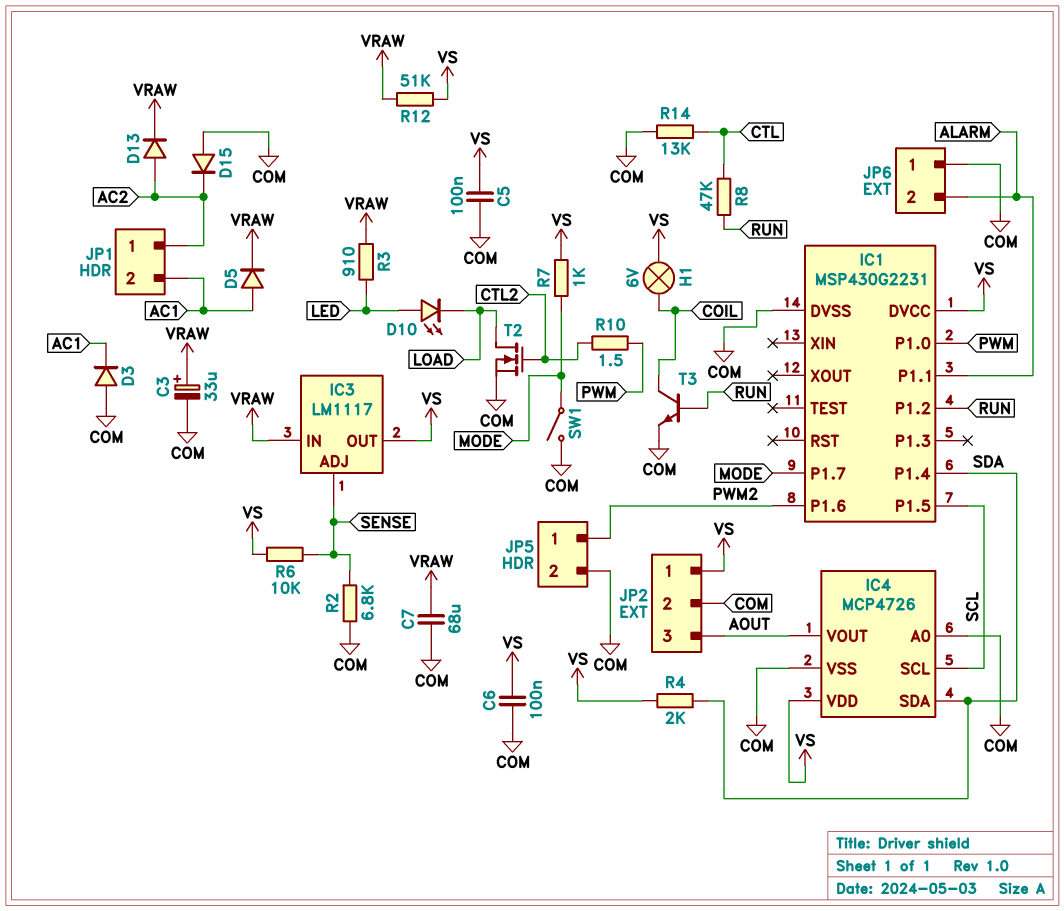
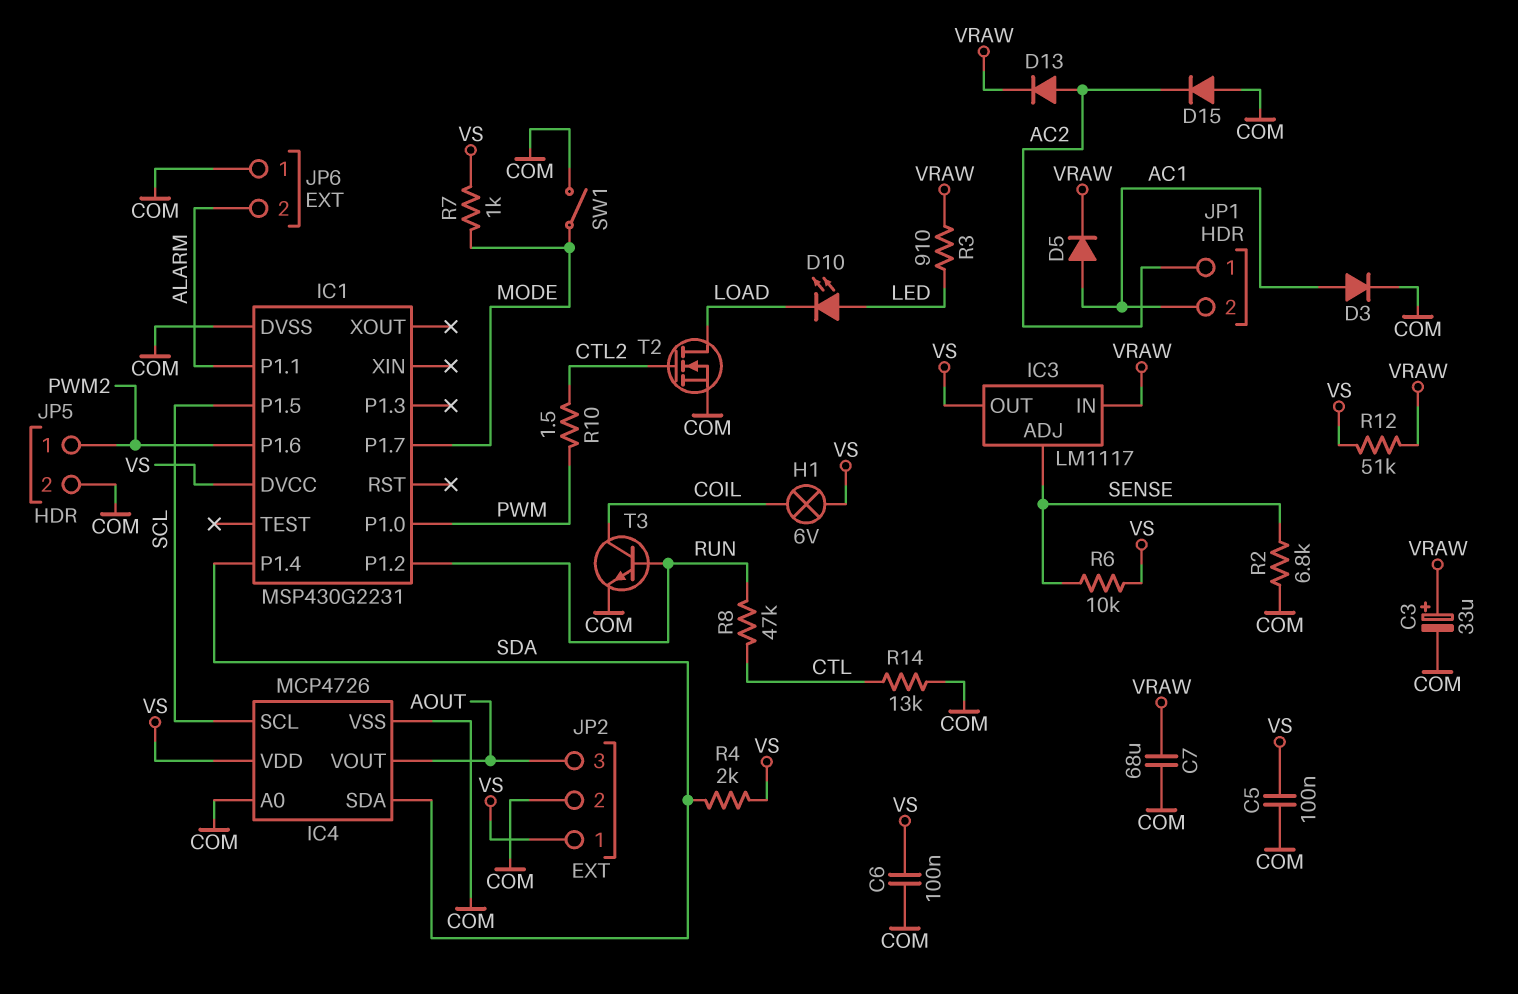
D3: diode (A COM, K AC1) -> diode (A AC1, K COM)

